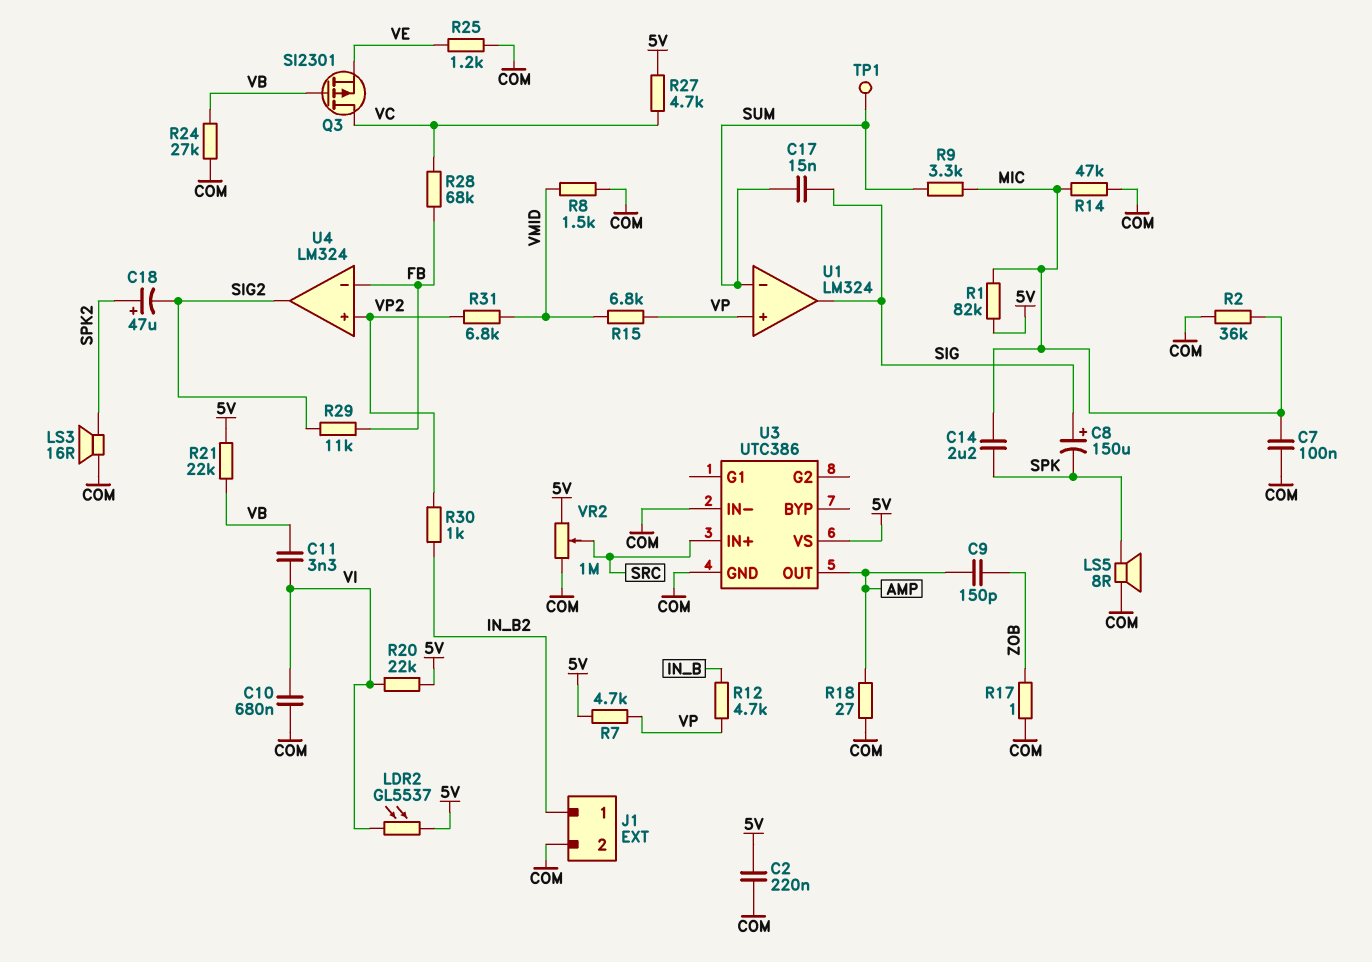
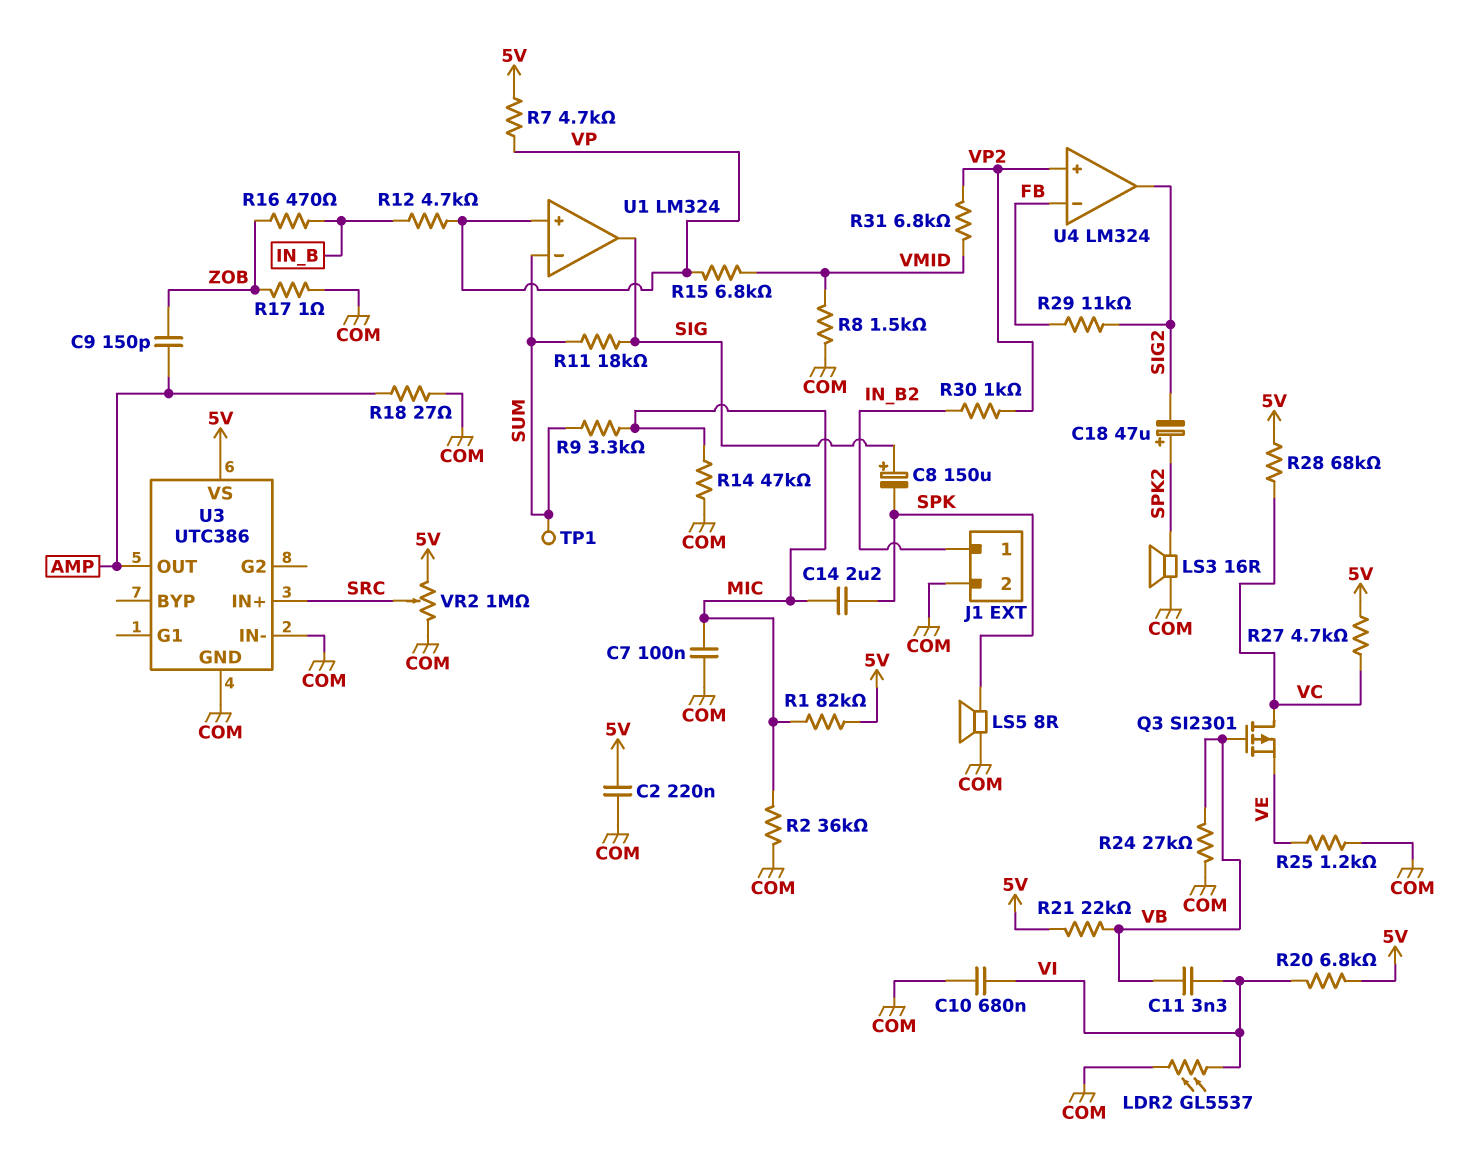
C17: 15nF (SIG, SUM) -> none
LDR2: GL5537 (5V, VI) -> GL5537 (COM, VI)
R11: none -> 18k (SIG, SUM)
R16: none -> 470 (IN_B, ZOB)
R20: 22k (5V, VI) -> 6.8k (5V, VI)
R28: 68k (FB, VC) -> 68k (5V, VC)

